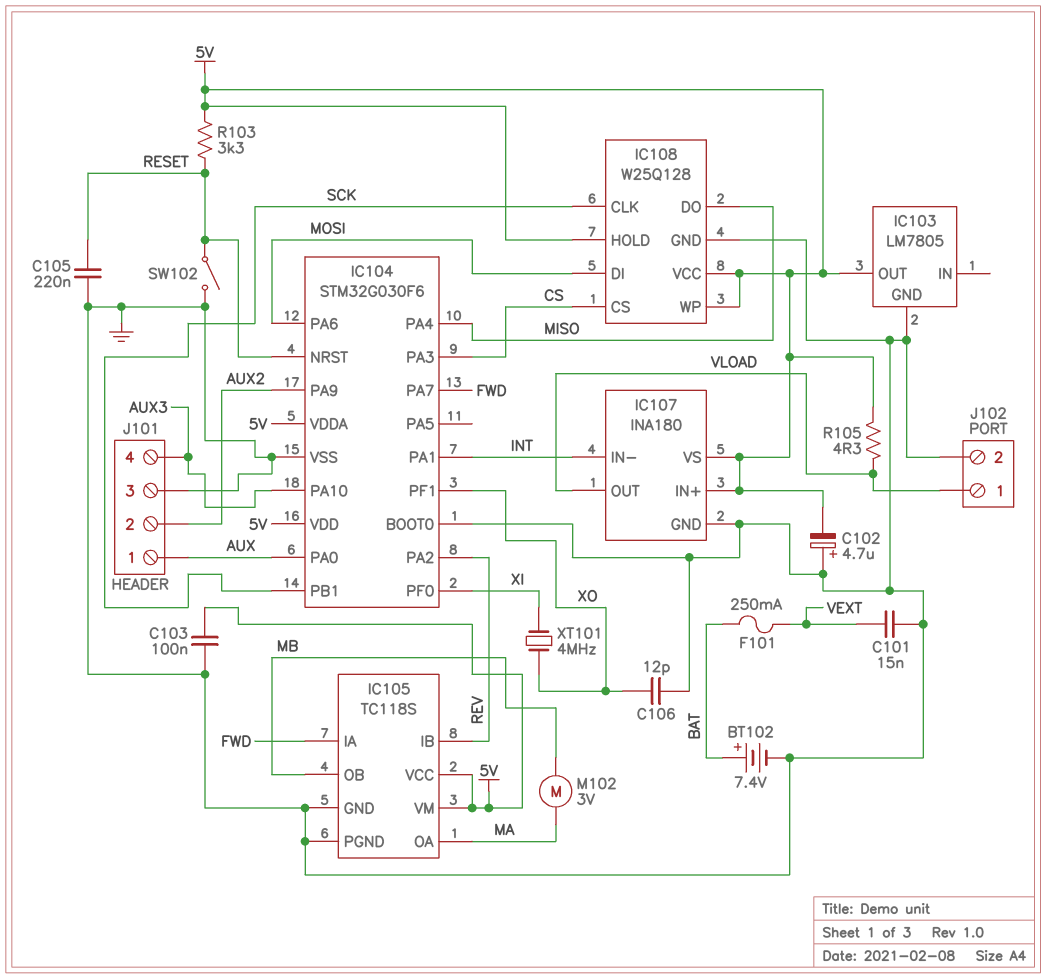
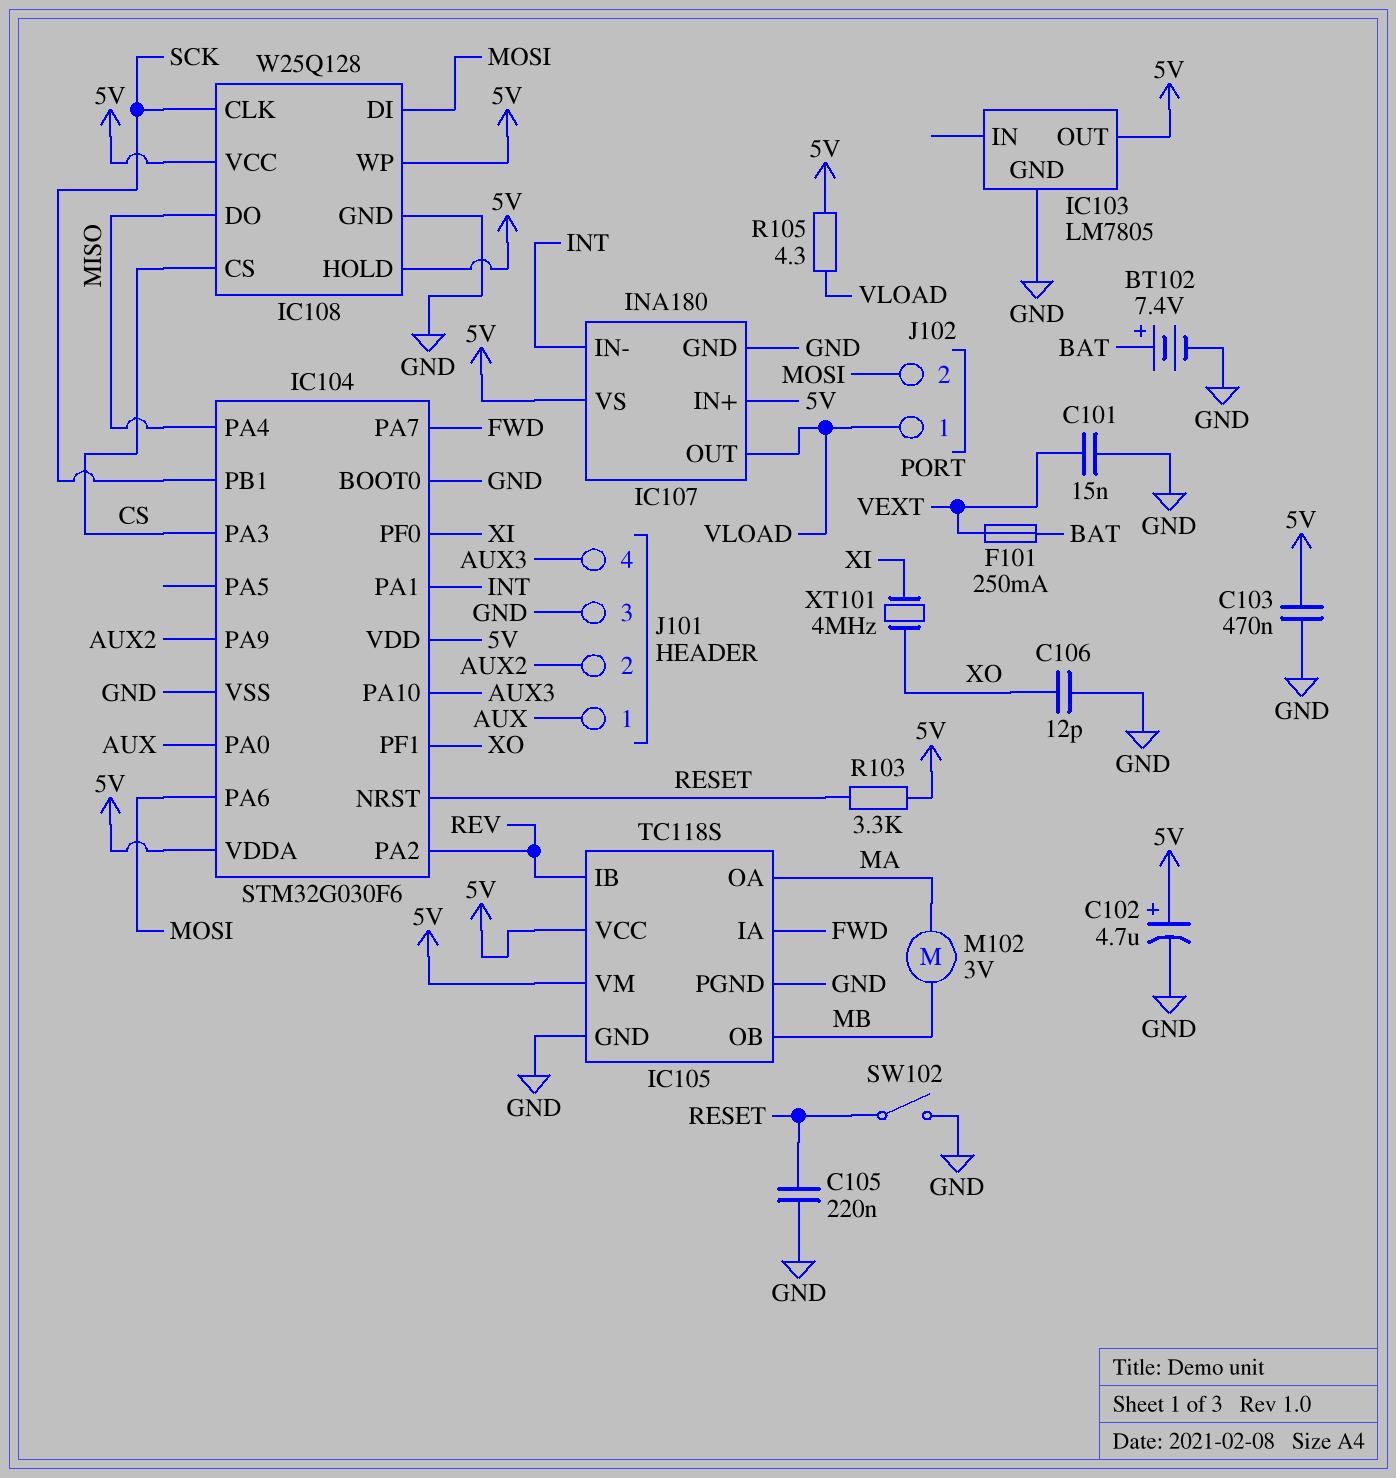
C102: 4.7uF (plus GND, minus 5V) -> 4.7uF (plus 5V, minus GND)
C103: 100nF (5V, GND) -> 470nF (5V, GND)
J102 pin 2: GND -> MOSI

